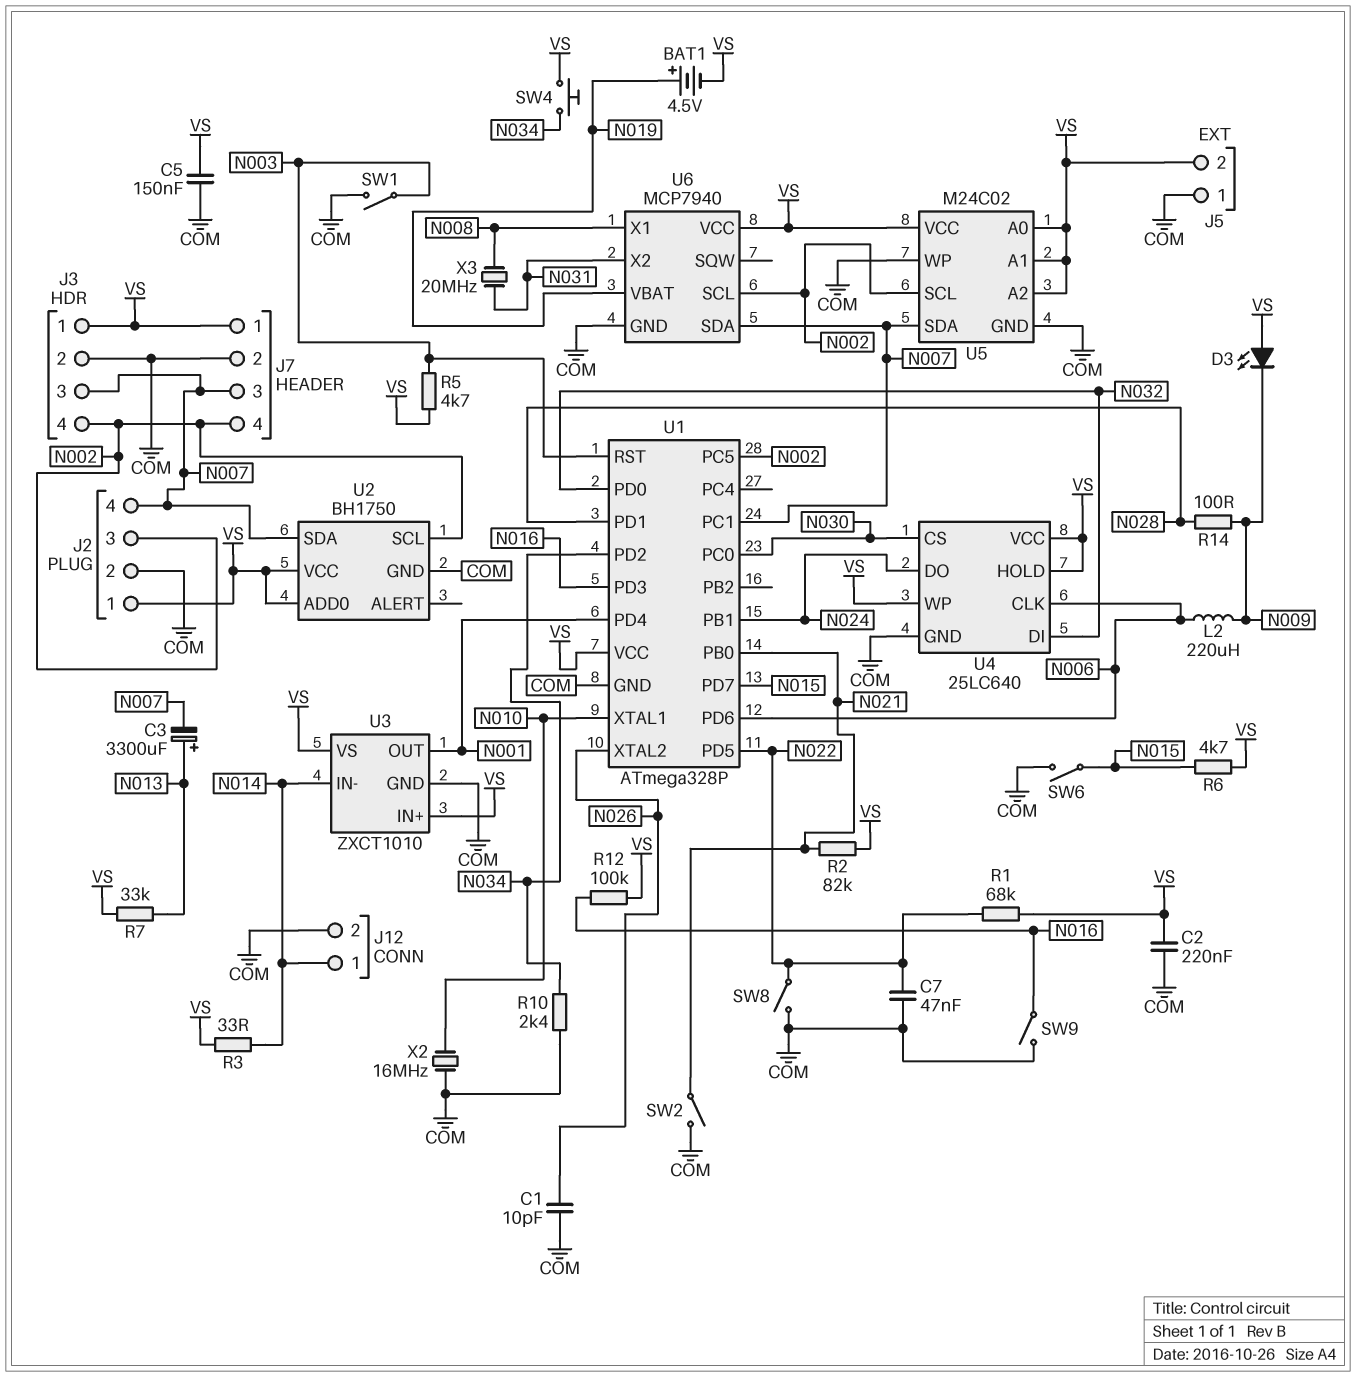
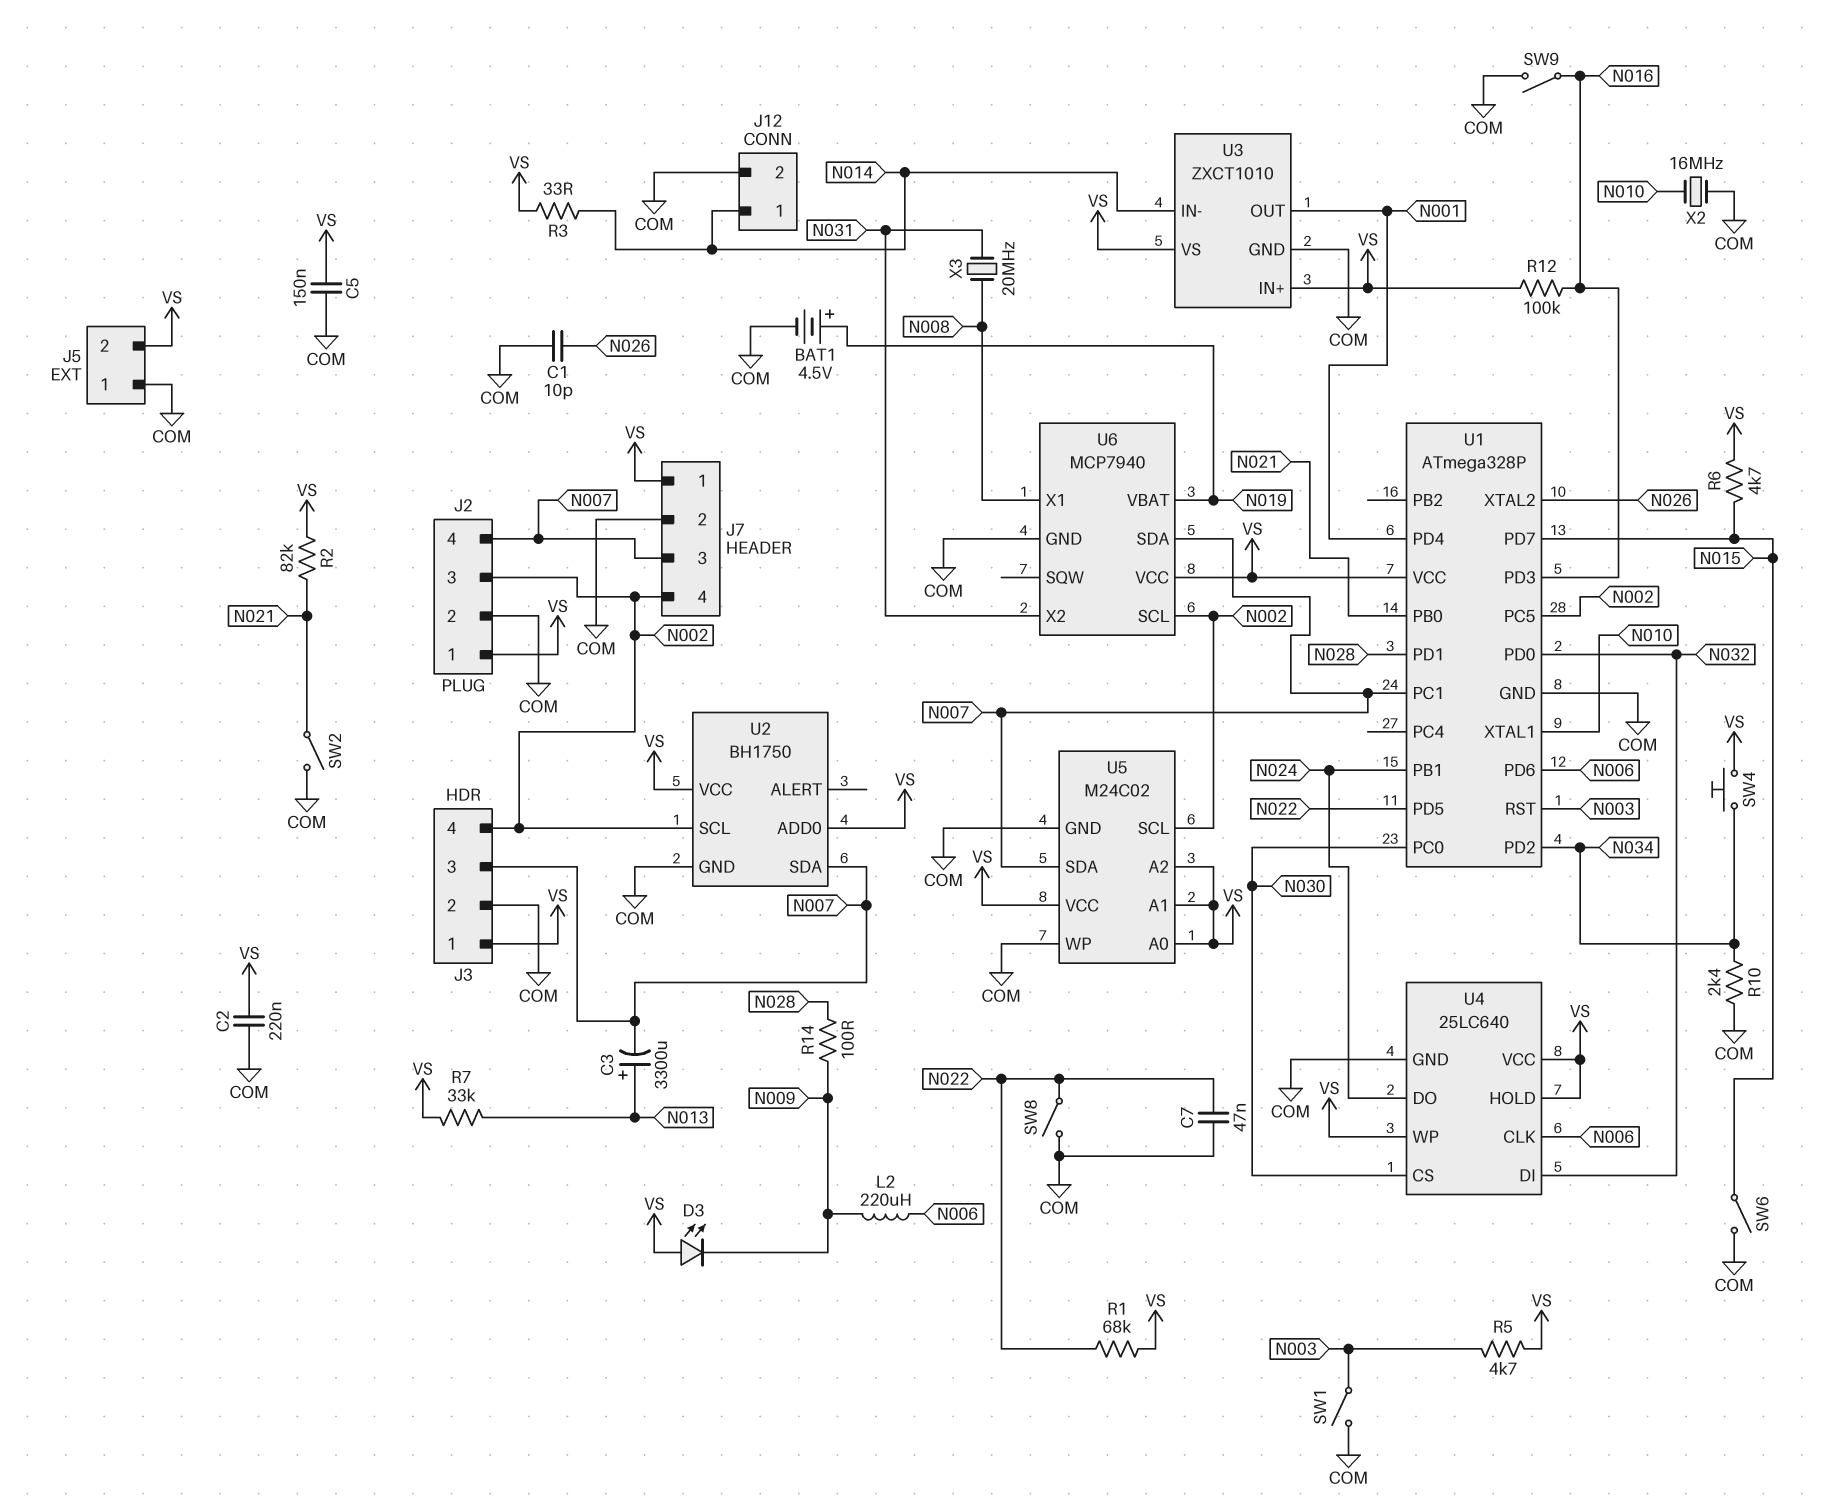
BAT1: 4.5V (plus N019, minus VS) -> 4.5V (plus N019, minus COM)

